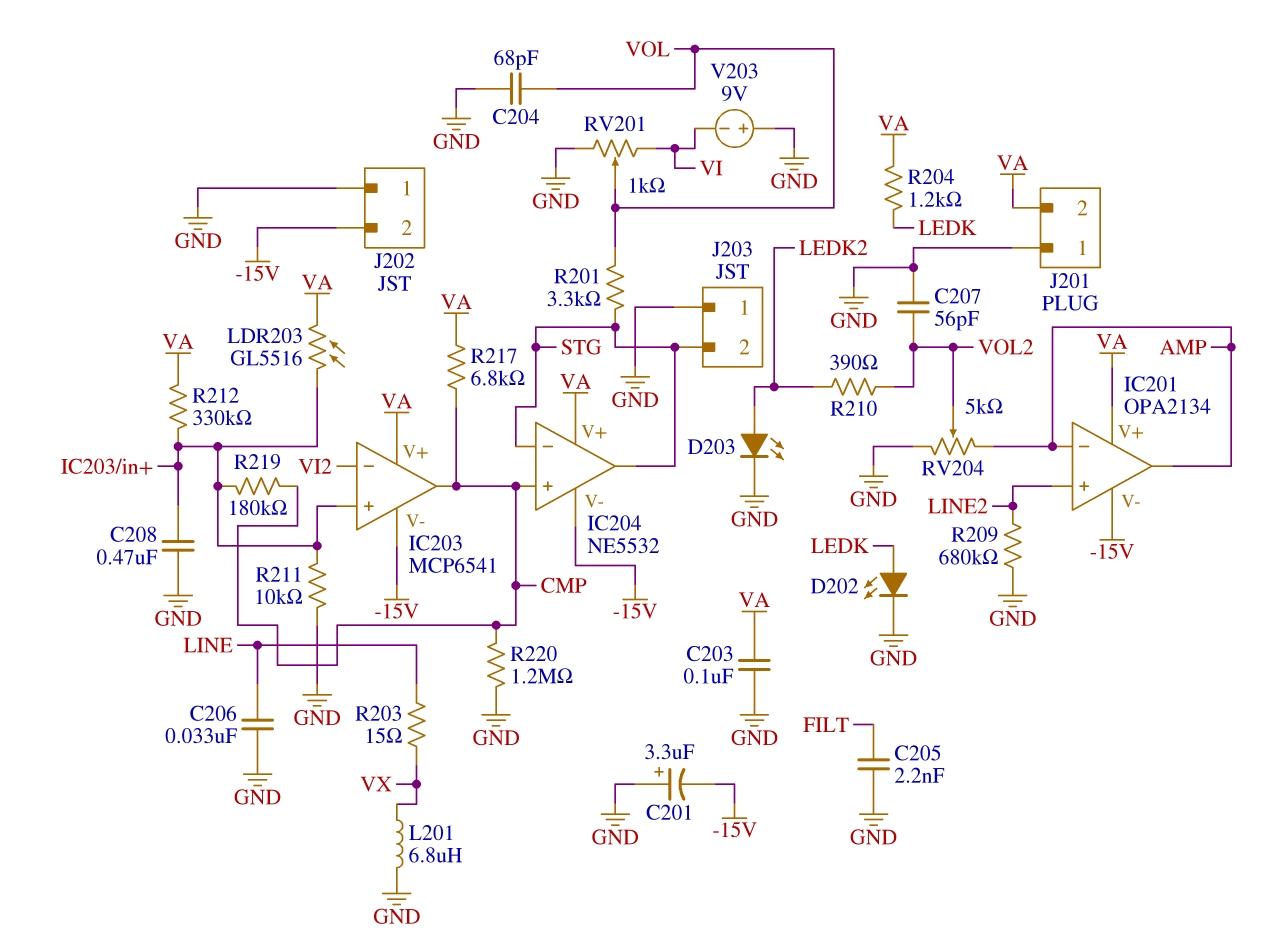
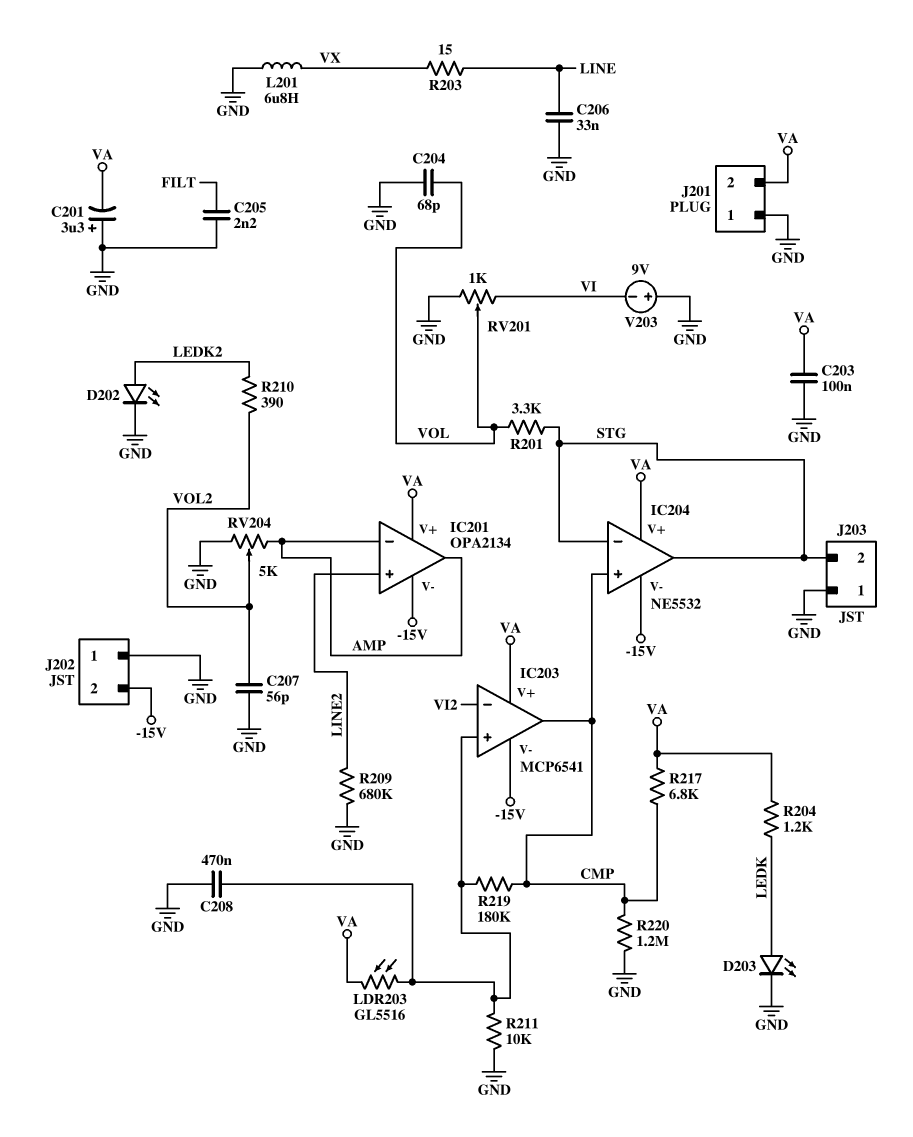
C201: 3.3uF (plus GND, minus -15V) -> 3.3uF (plus GND, minus VA)
D202: LED (A LEDK, K GND) -> LED (A LEDK2, K GND)
D203: LED (A LEDK2, K GND) -> LED (A LEDK, K GND)
R212: 330k (IC203/in+, VA) -> none

